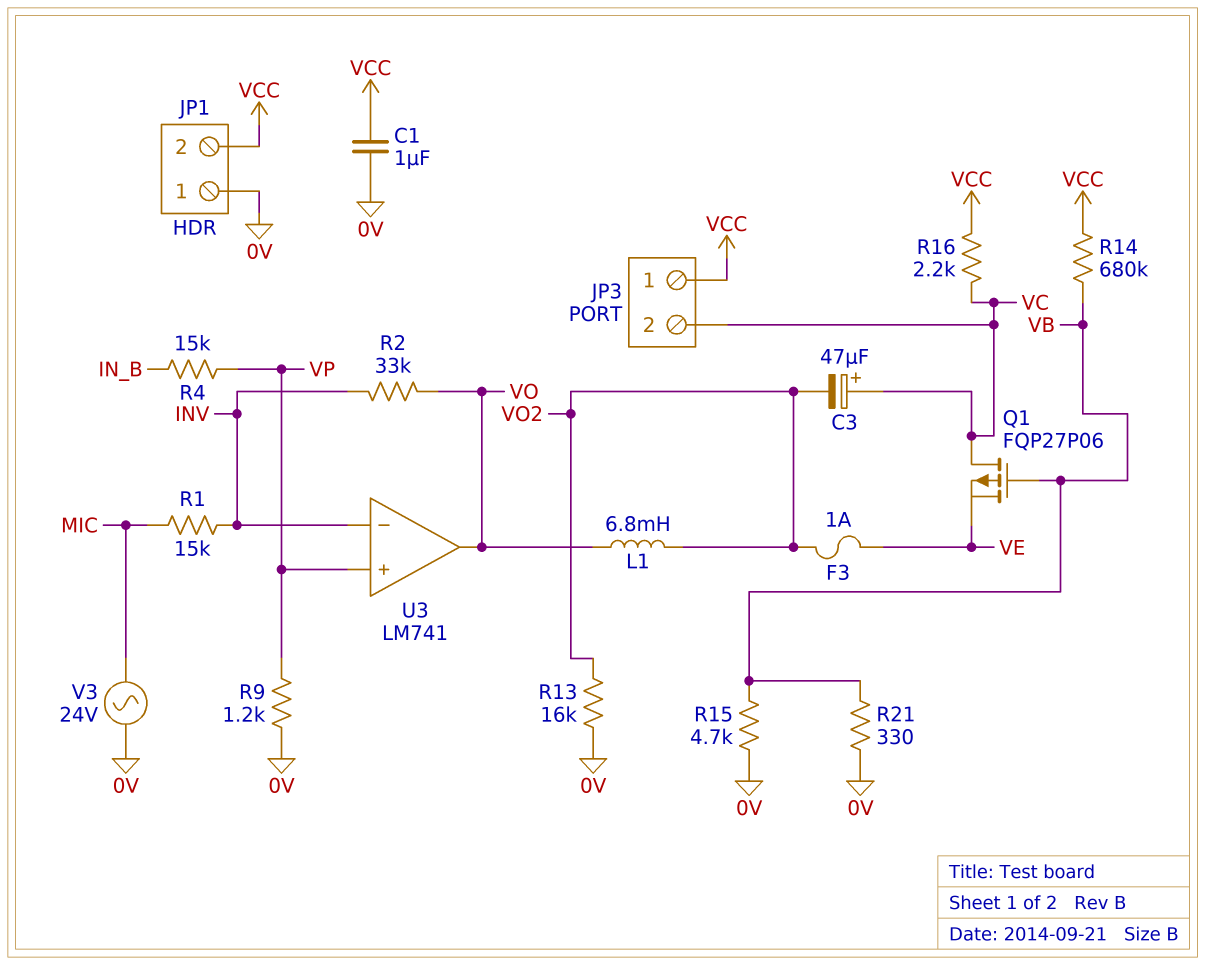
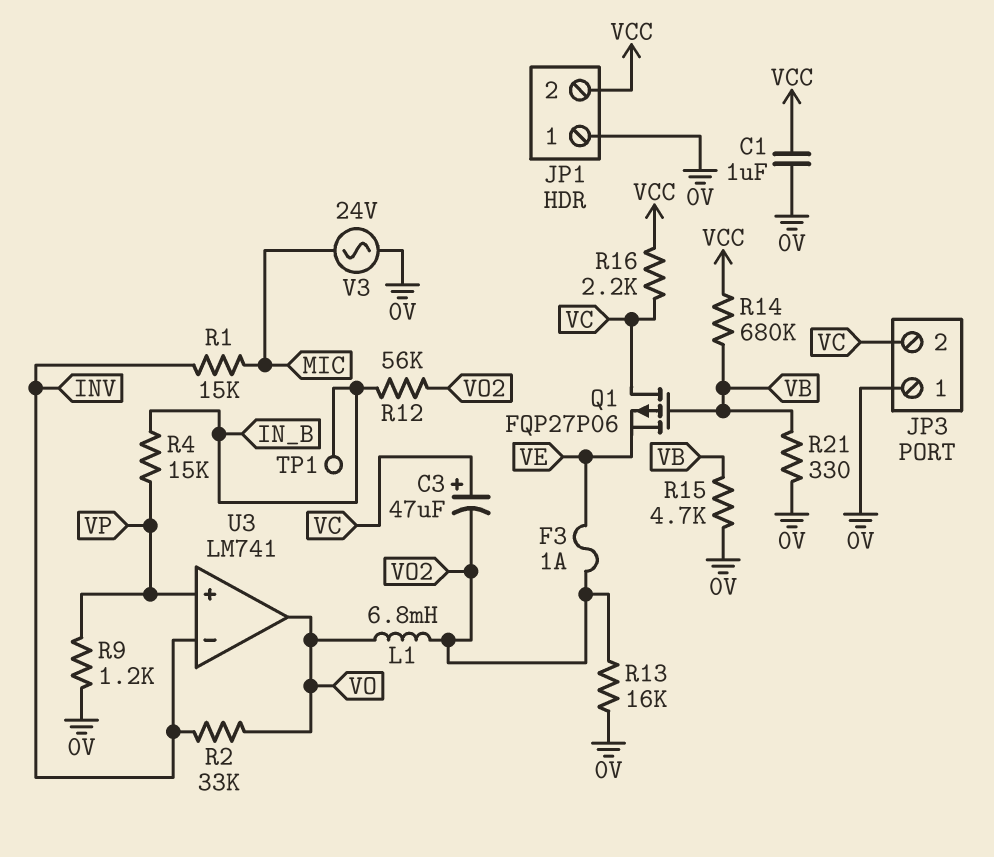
JP3 pin 1: VCC -> 0V
R12: none -> 56k (IN_B, VO2)
TP1: none -> test point (IN_B)

